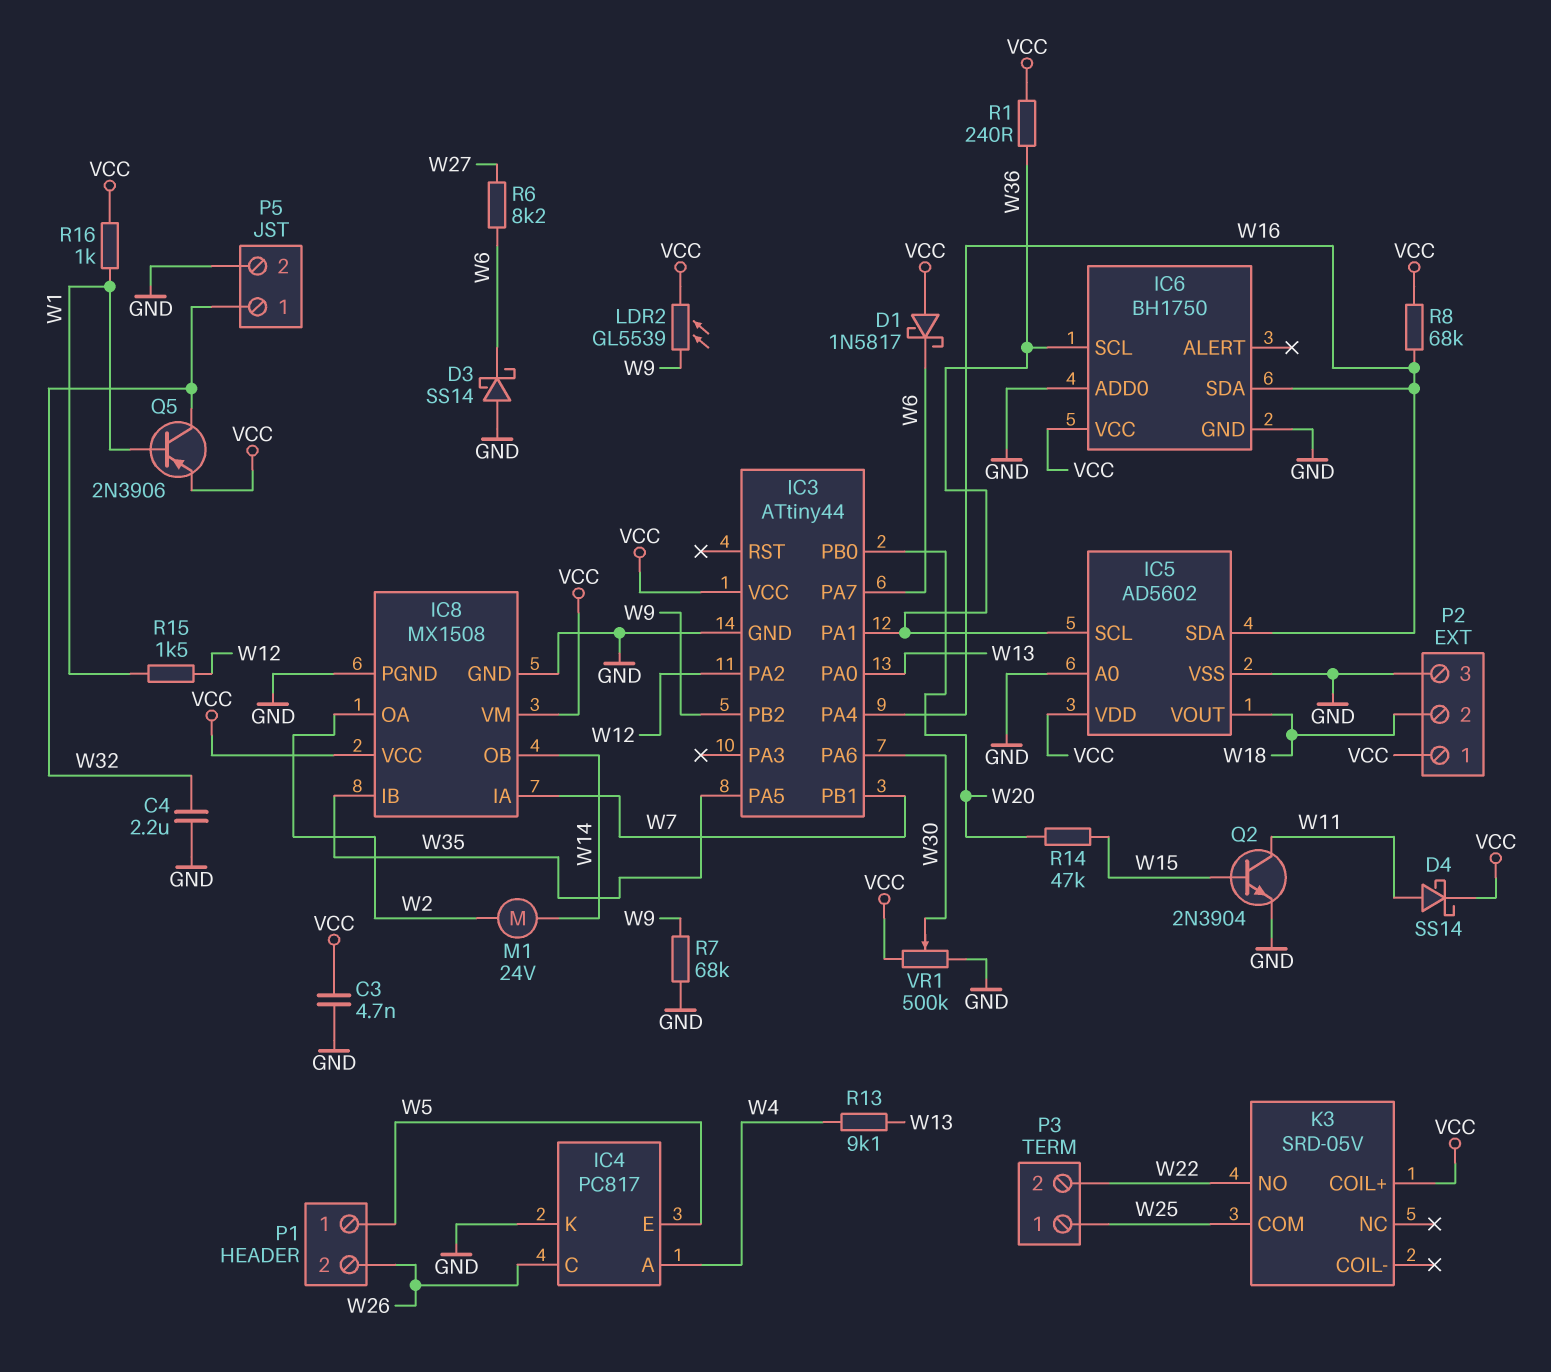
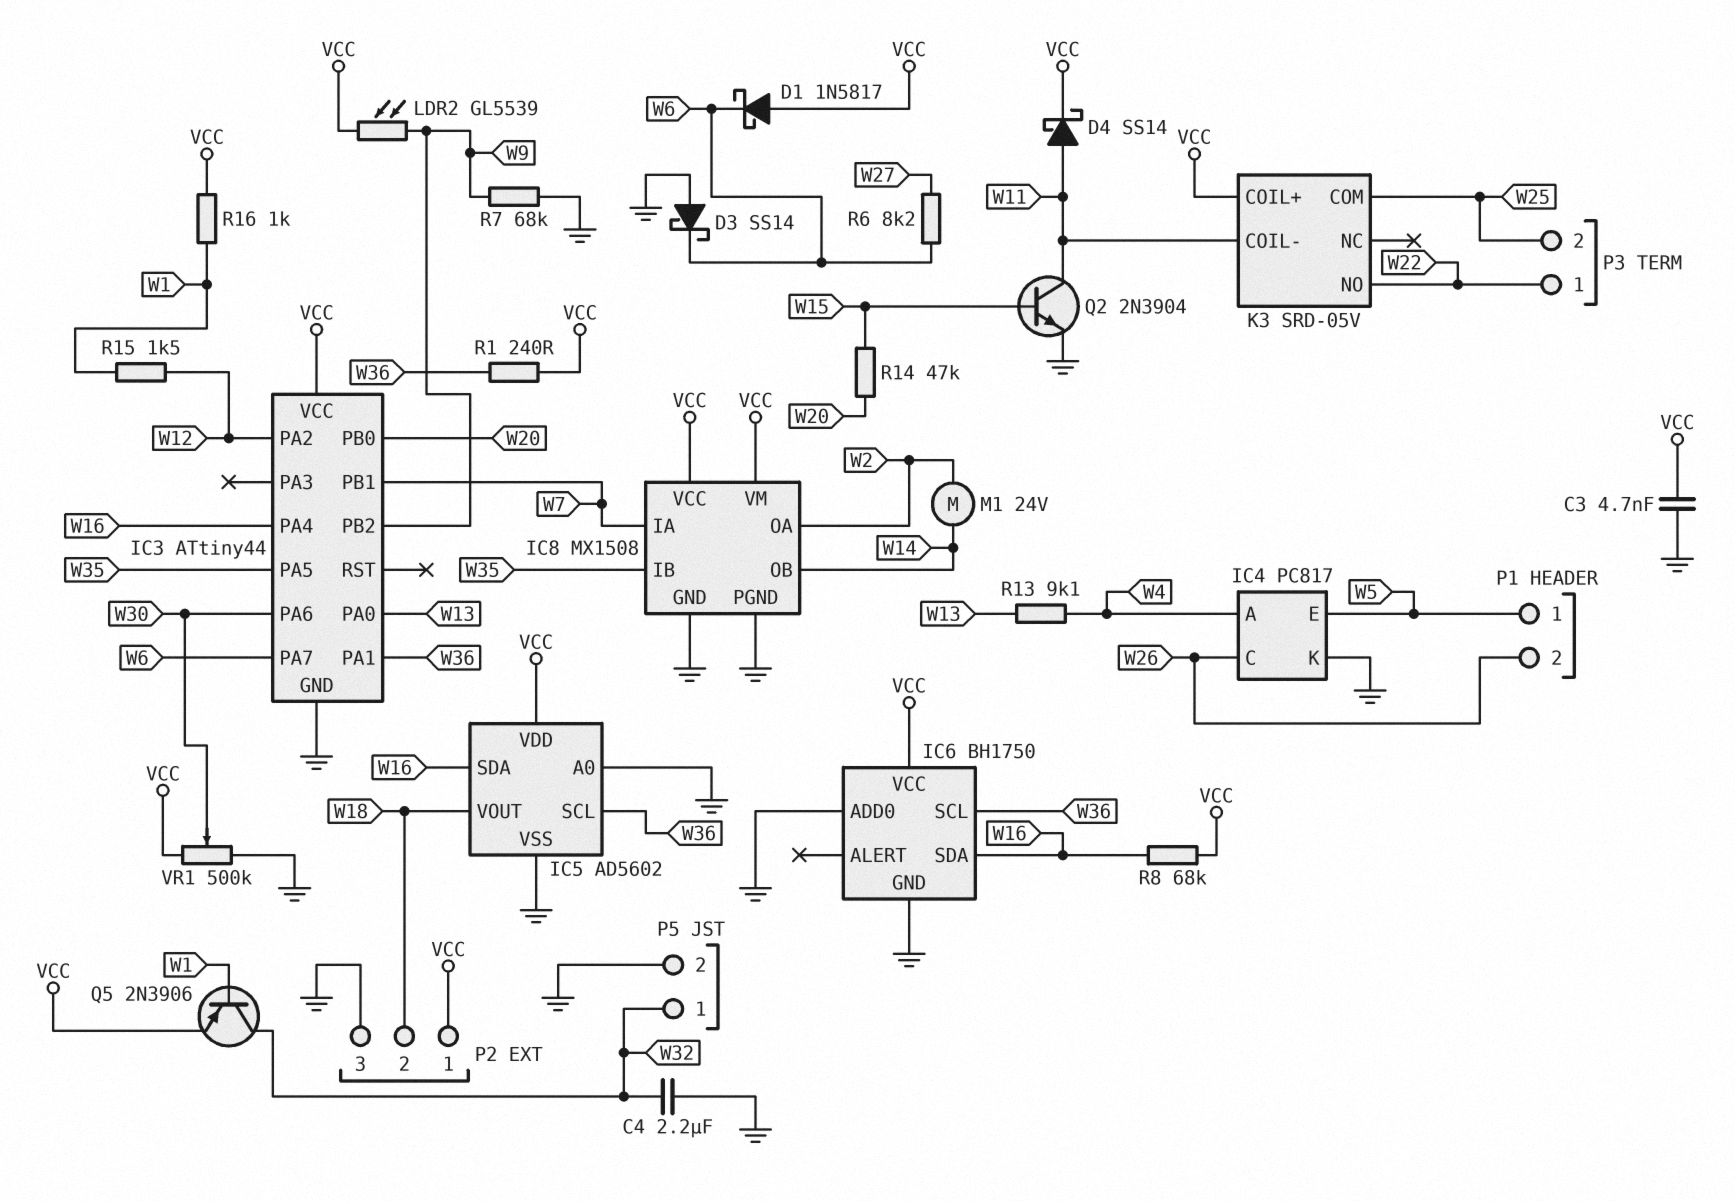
K3 pin COIL-: none -> W11
P3 pin 1: W25 -> W22
P3 pin 2: W22 -> W25

